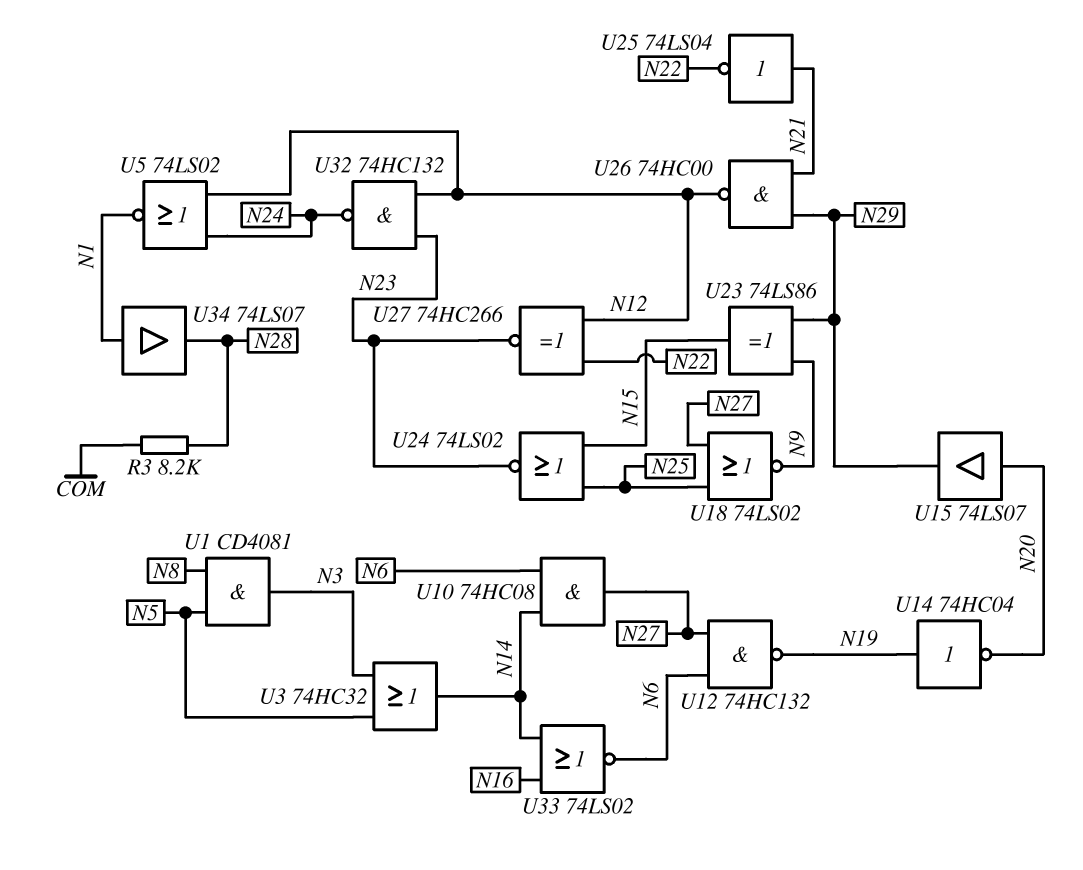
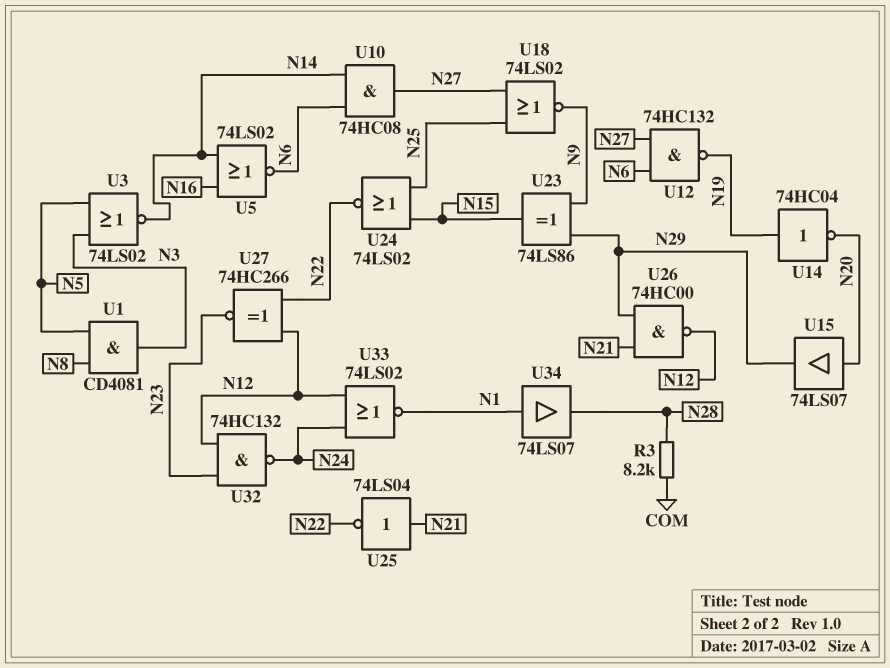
U3: OR 74HC32 (in N3, in N5, out N14) -> NOR 74LS02 (in N3, in N5, out N14)
U5: NOR 74LS02 (in N12, in N24, out N1) -> NOR 74LS02 (in N14, in N16, out N6)
U24: NOR 74LS02 (in N15, in N25, out N23) -> NOR 74LS02 (in N15, in N25, out N22)
U33: NOR 74LS02 (in N14, in N16, out N6) -> NOR 74LS02 (in N12, in N24, out N1)

